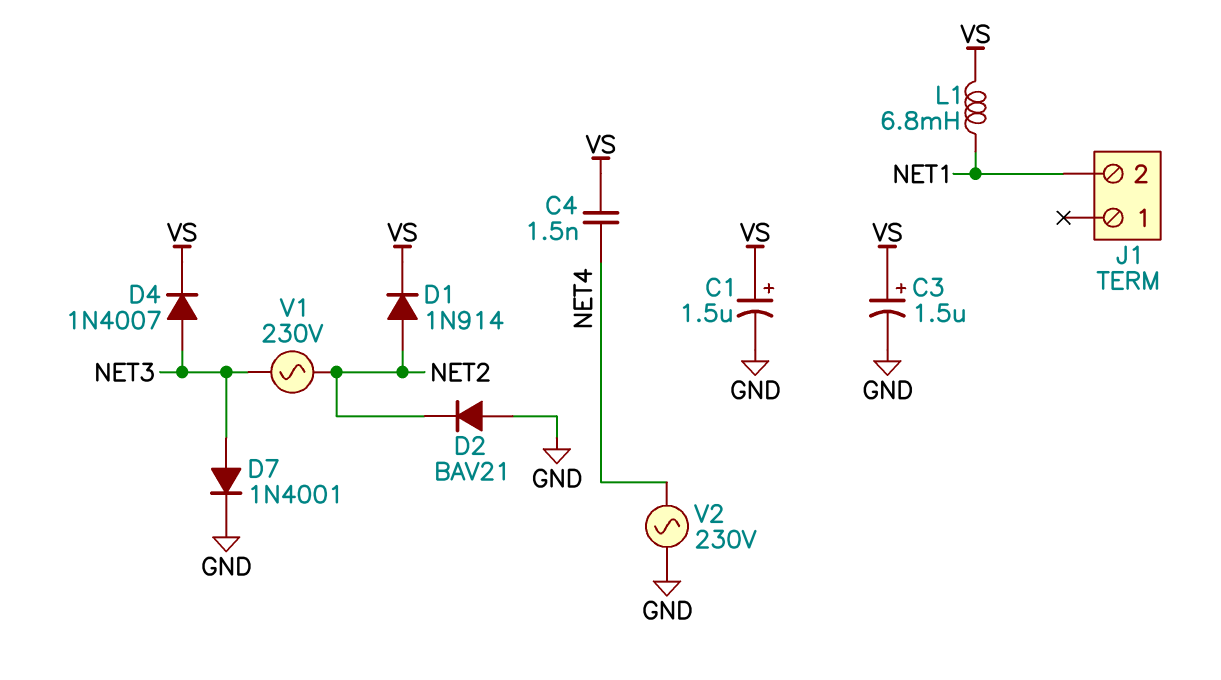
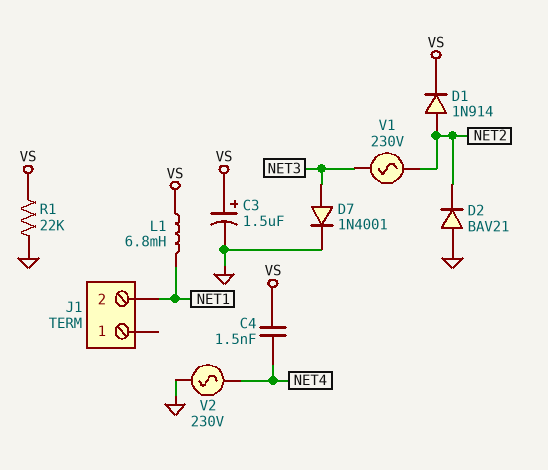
C1: 1.5uF (plus VS, minus GND) -> none
D4: diode 1N4007 (A NET3, K VS) -> none
R1: none -> 22k (GND, VS)

